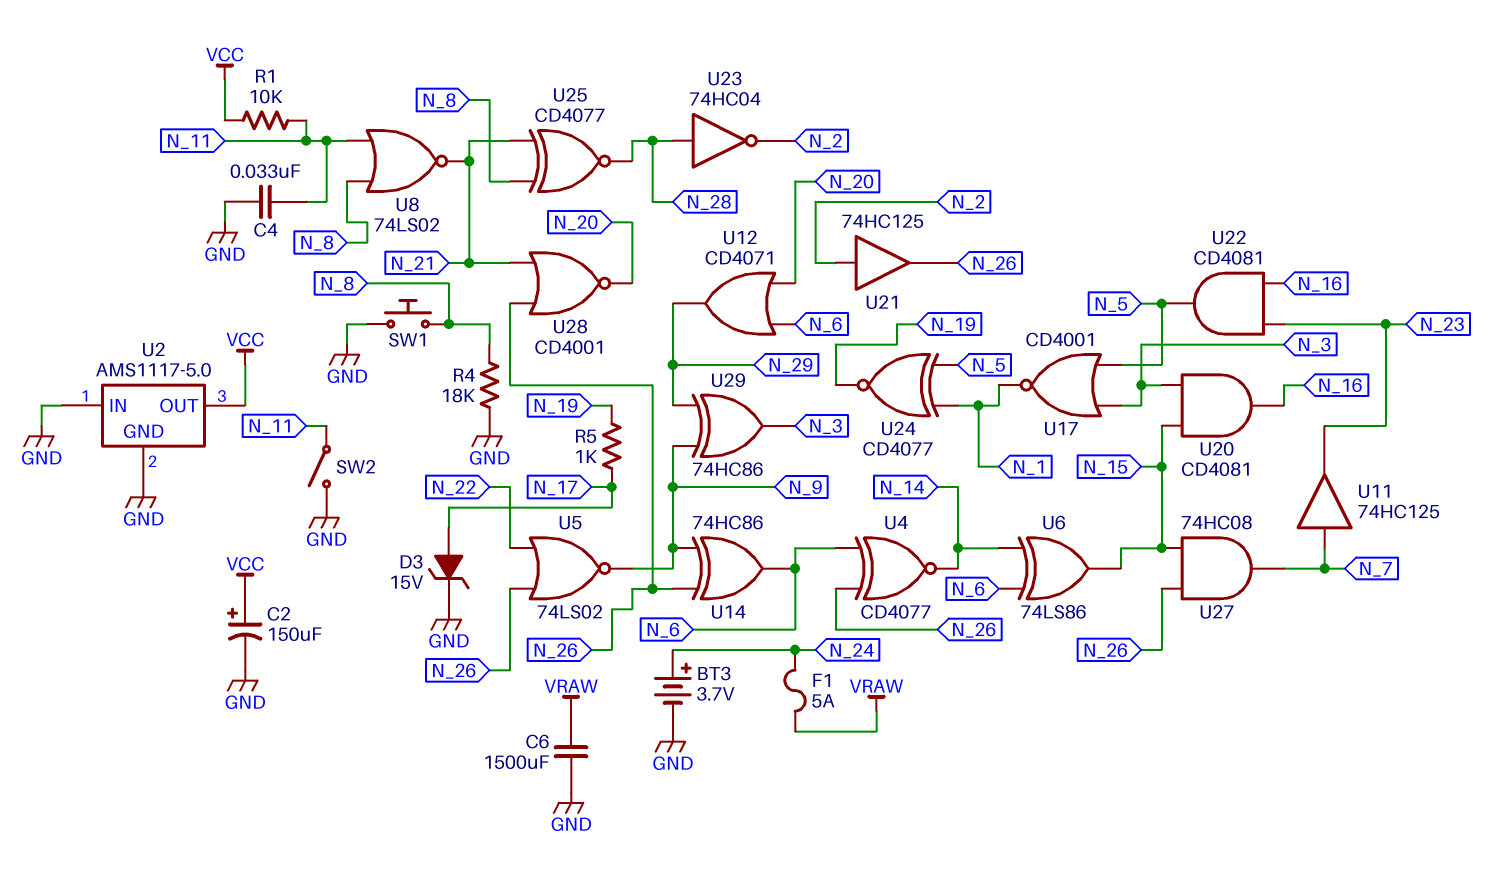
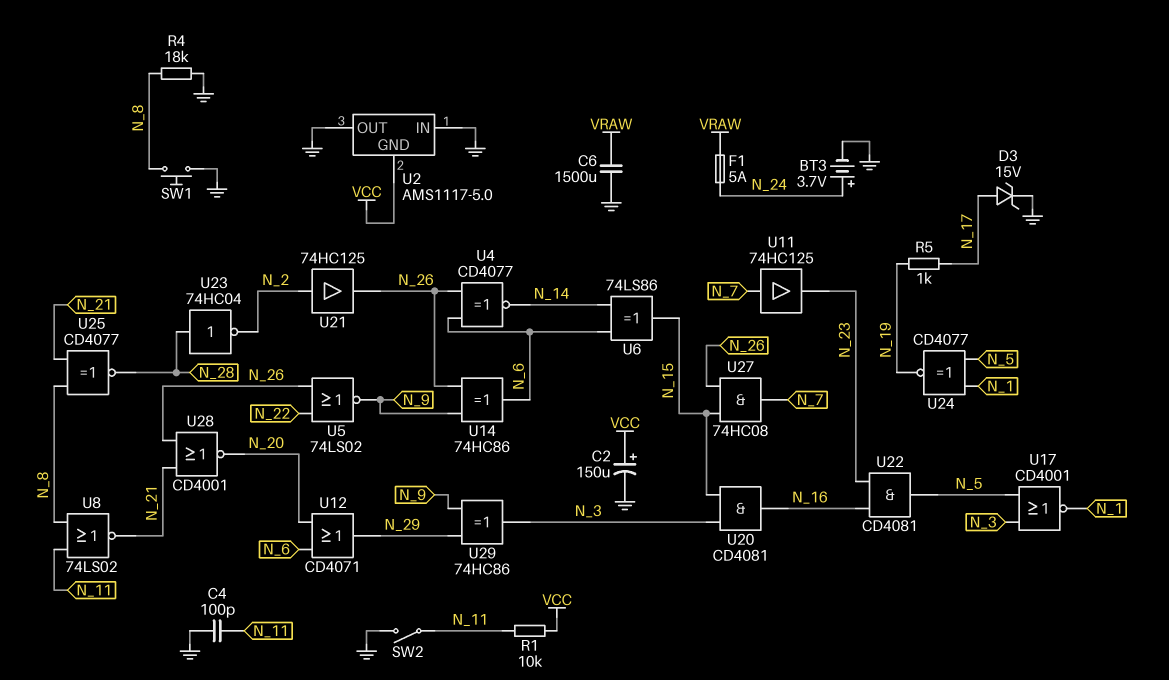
C4: 33nF (GND, N_11) -> 100pF (GND, N_11)
U2 pin GND: GND -> VCC
U2 pin OUT: VCC -> GND

